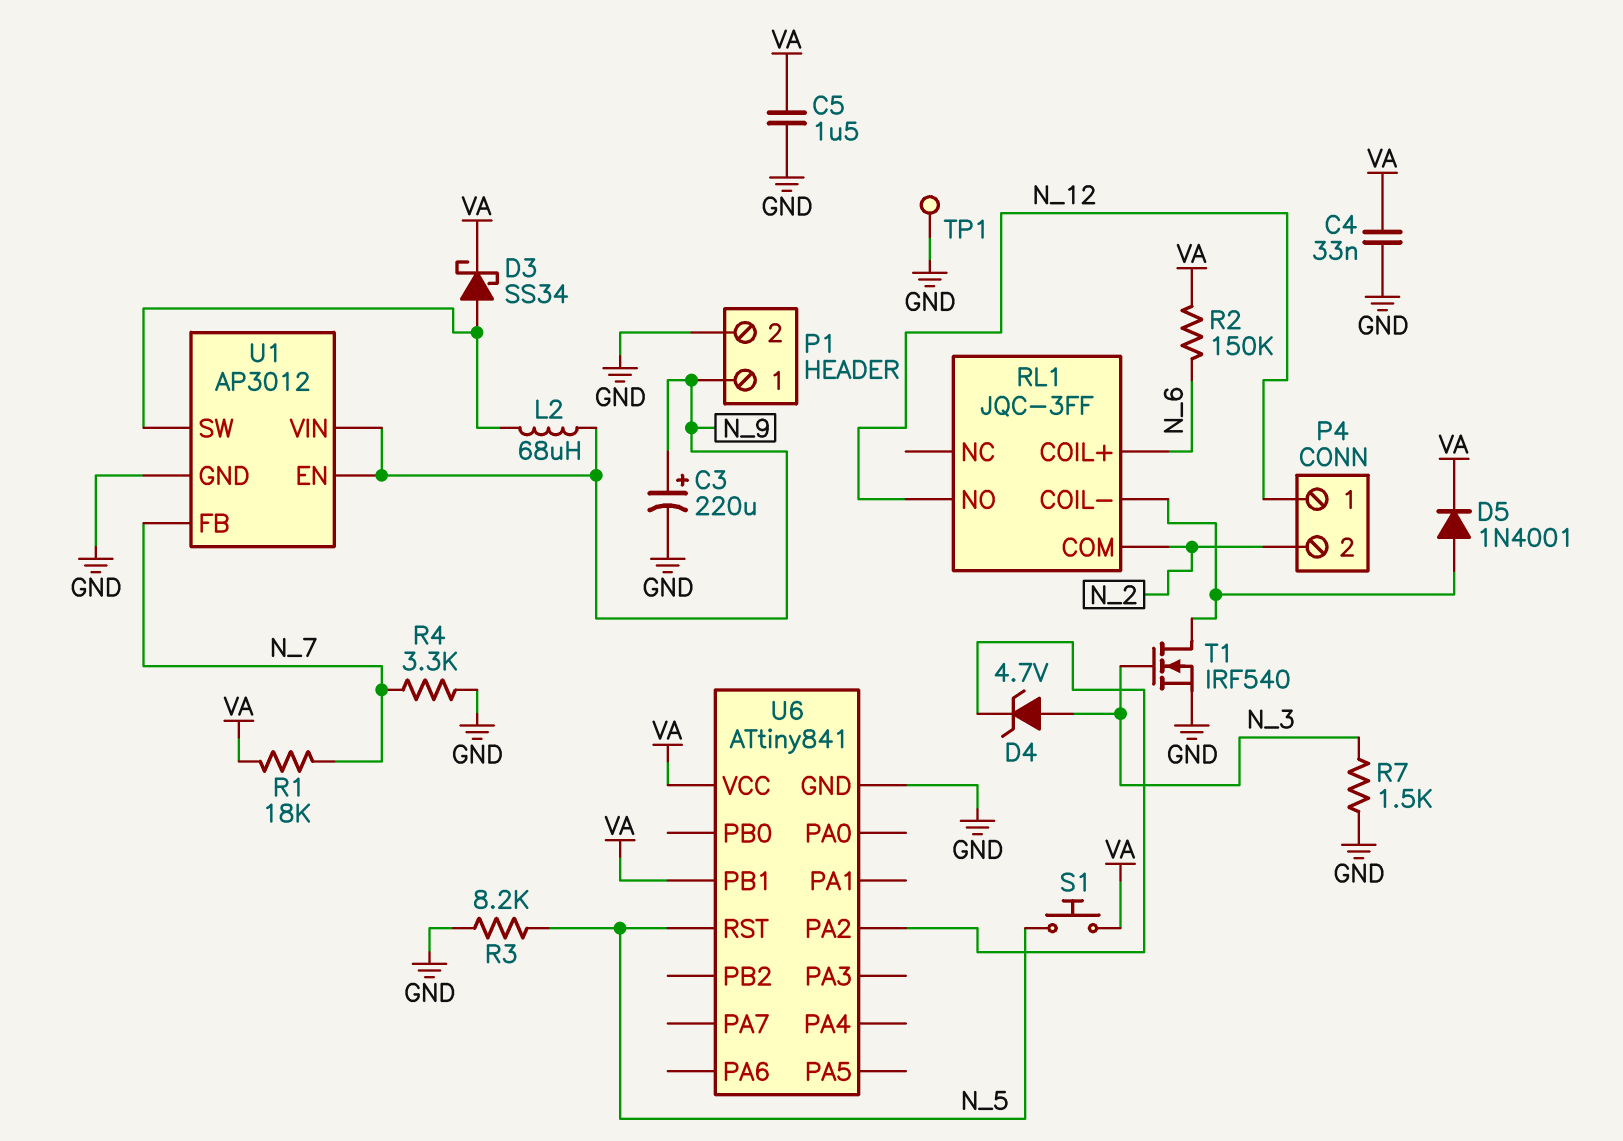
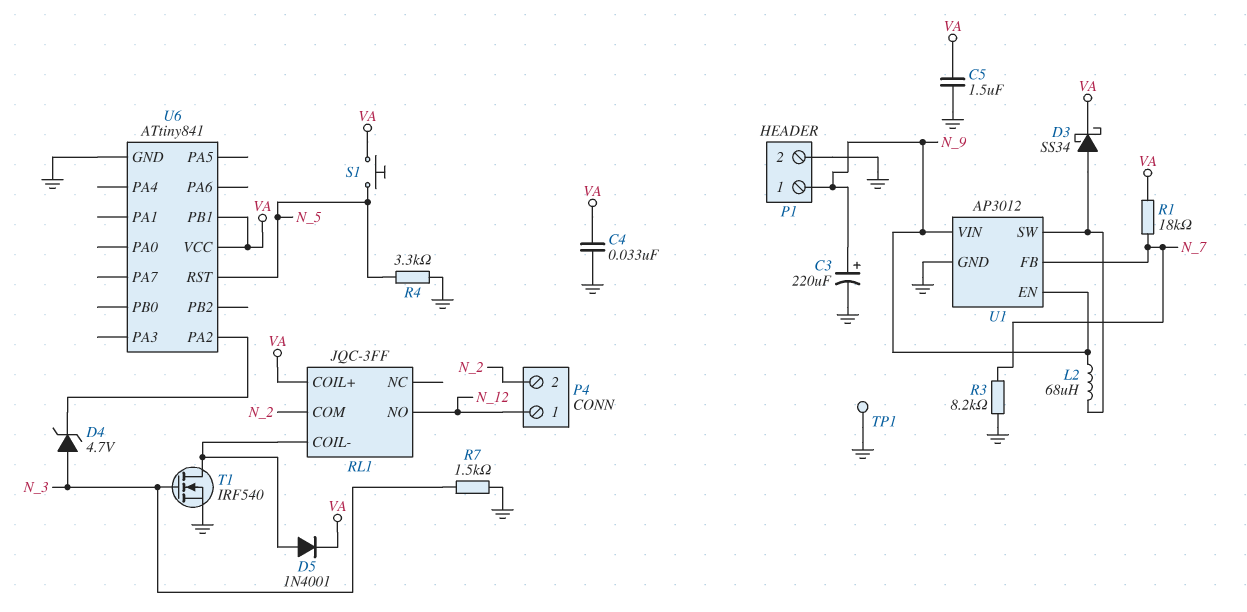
R2: 150k (N_6, VA) -> none
R3: 8.2k (GND, N_5) -> 8.2k (GND, N_7)
R4: 3.3k (GND, N_7) -> 3.3k (GND, N_5)
RL1 pin COIL+: N_6 -> VA

